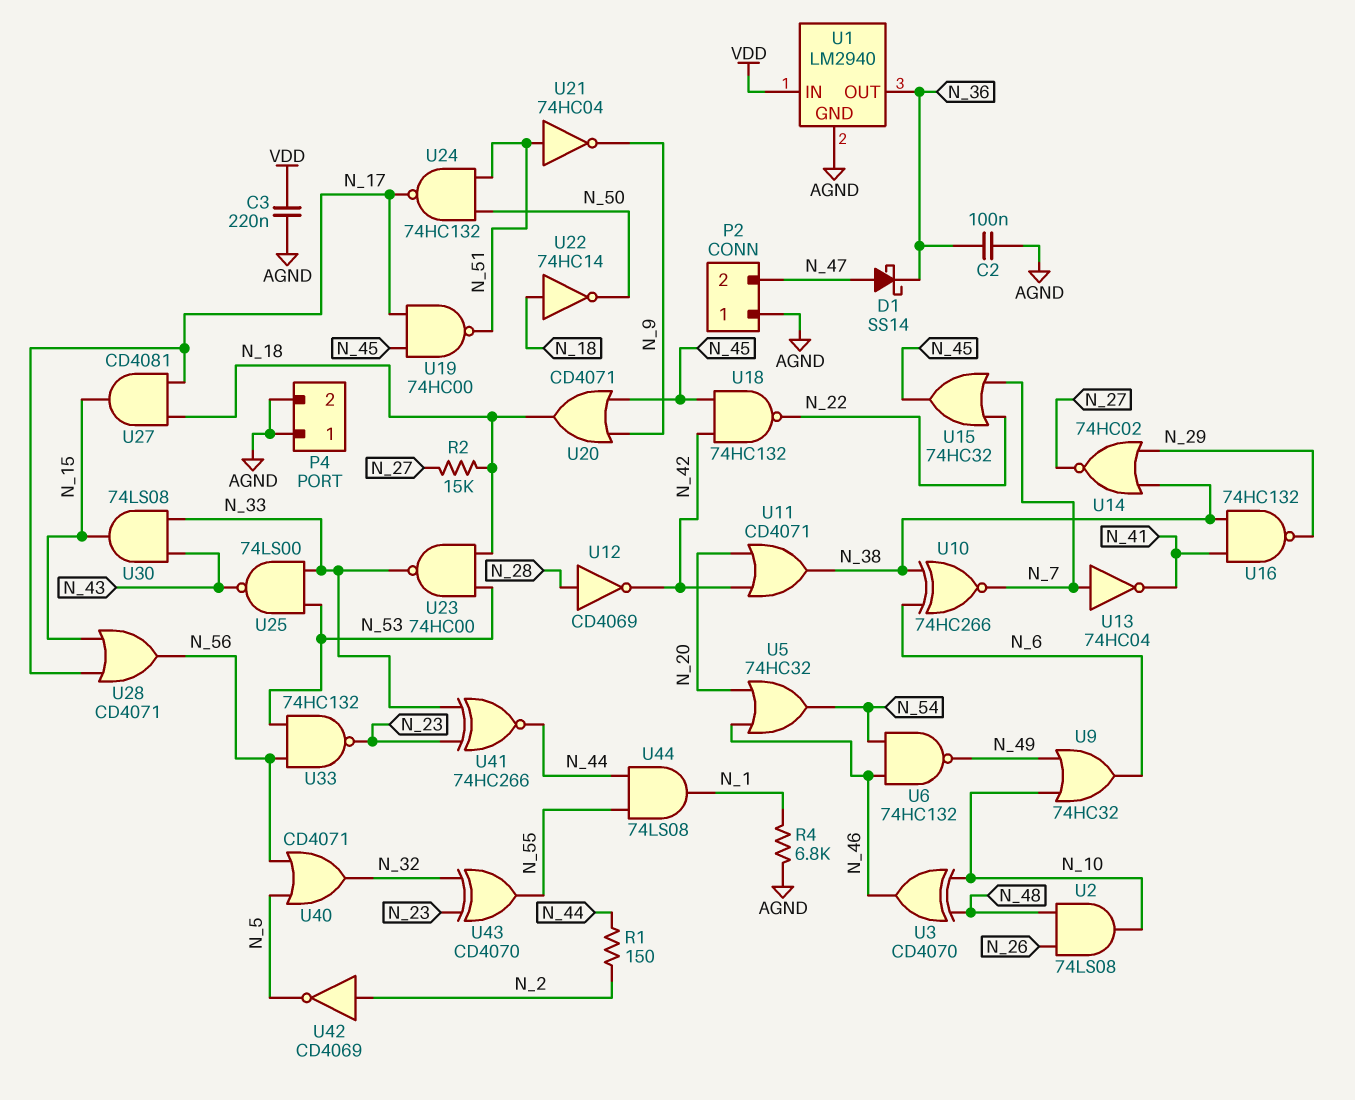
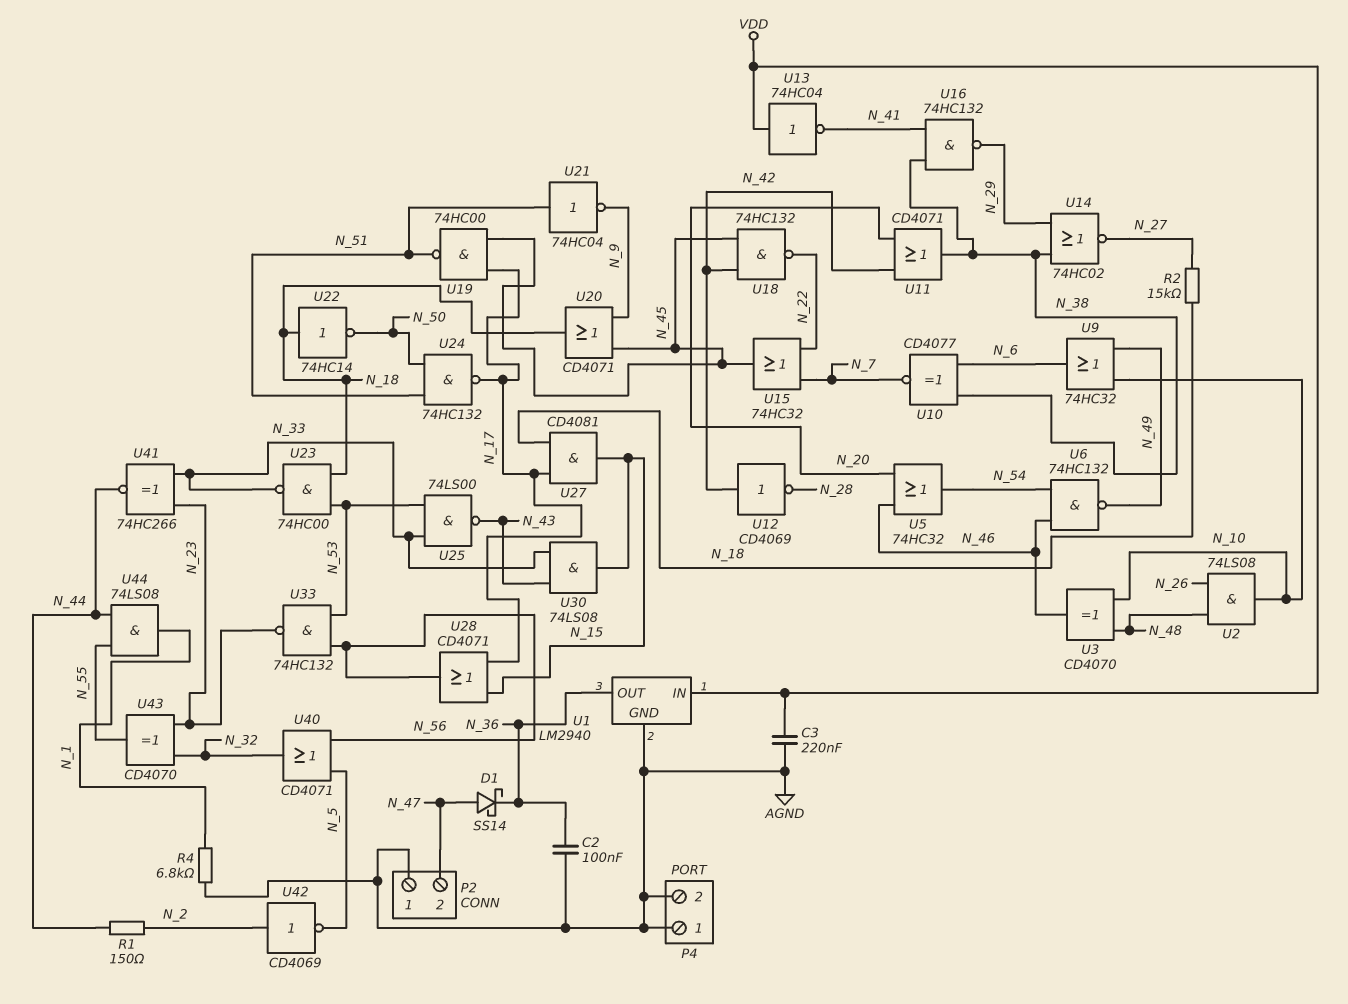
U10: XNOR 74HC266 (in N_6, in N_38, out N_7) -> XNOR CD4077 (in N_6, in N_38, out N_7)
U12: NOT CD4069 (in N_28, out N_42) -> NOT CD4069 (in N_42, out N_28)
U13: NOT 74HC04 (in N_7, out N_41) -> NOT 74HC04 (in VDD, out N_41)

